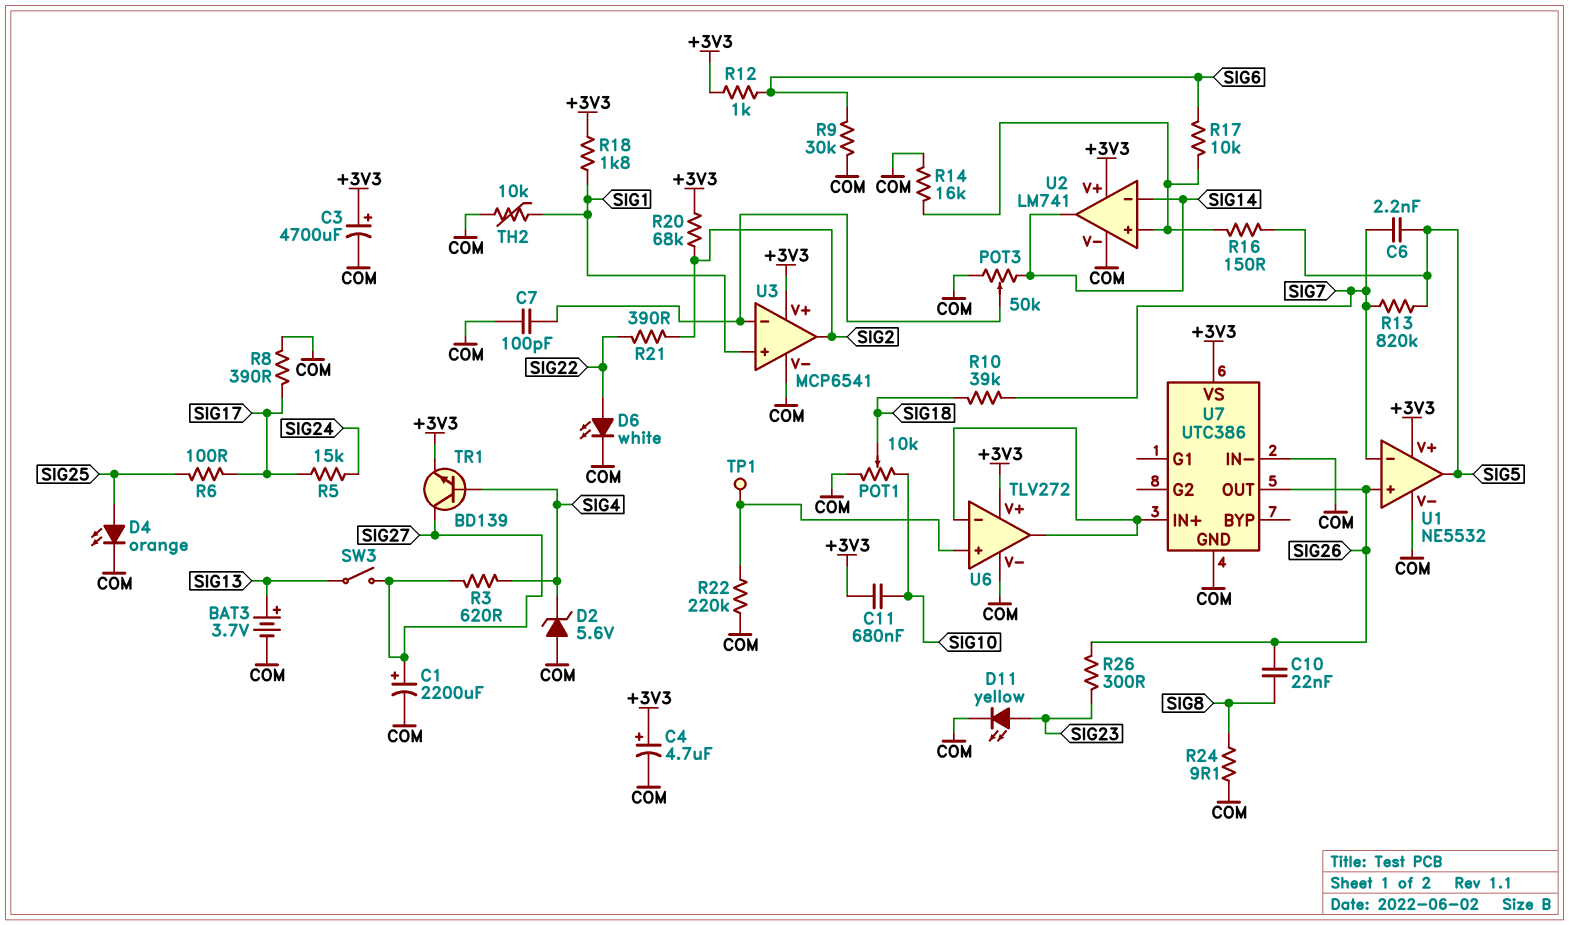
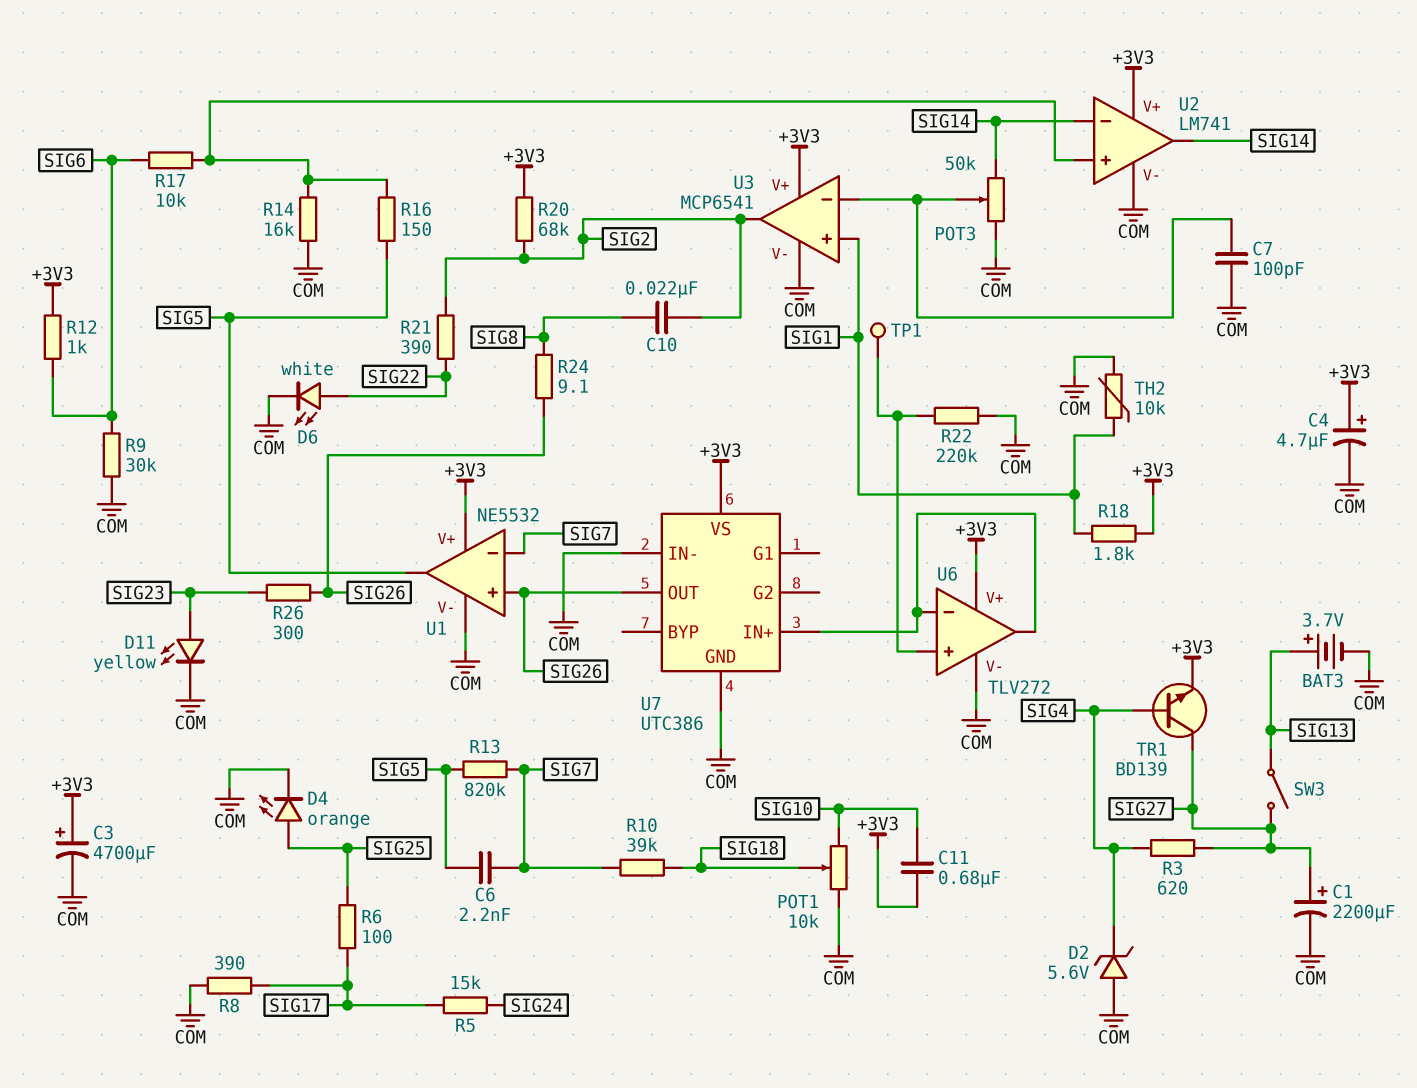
C10: 22nF (SIG8, SIG26) -> 22nF (SIG2, SIG8)
R24: 9.1 (COM, SIG8) -> 9.1 (SIG8, SIG26)

